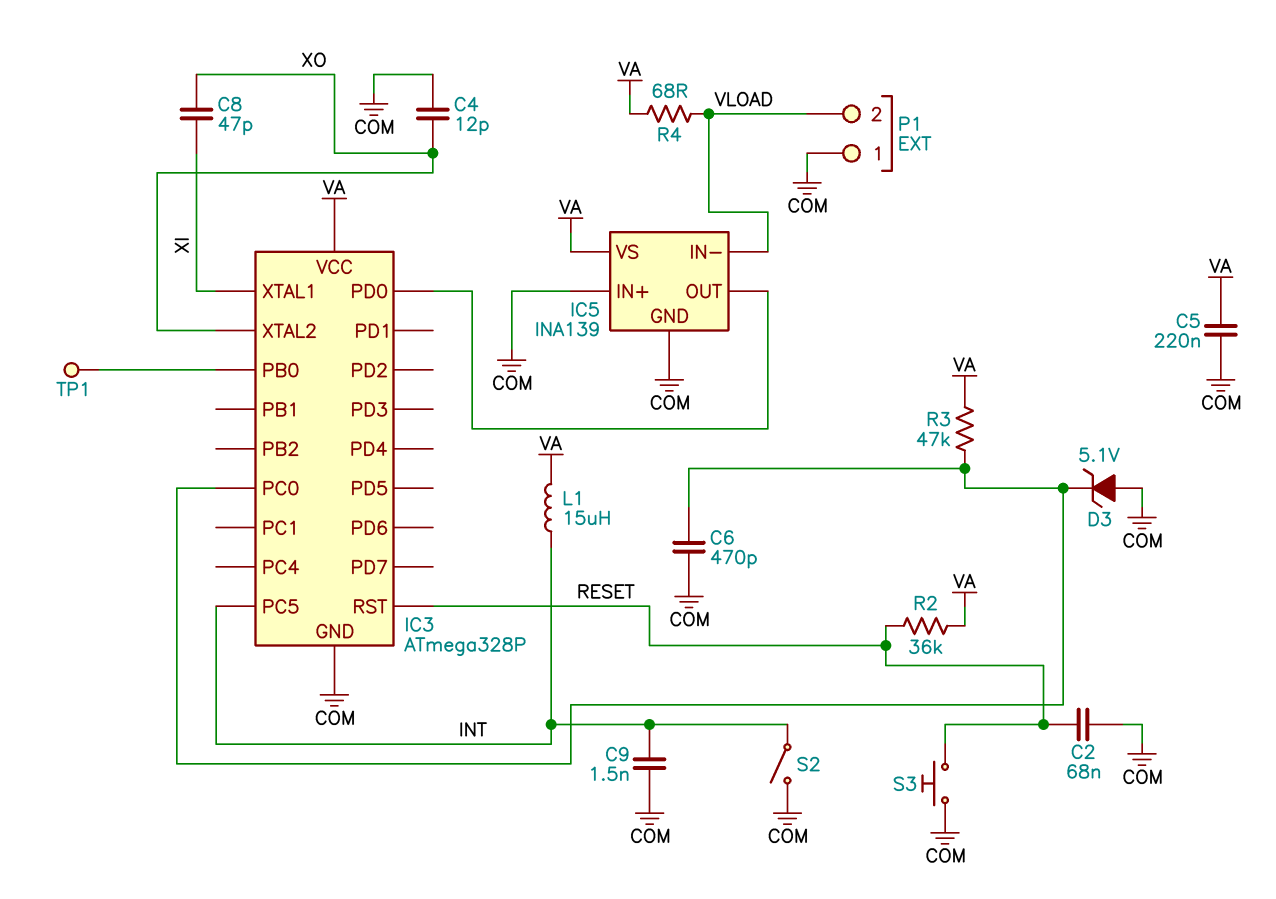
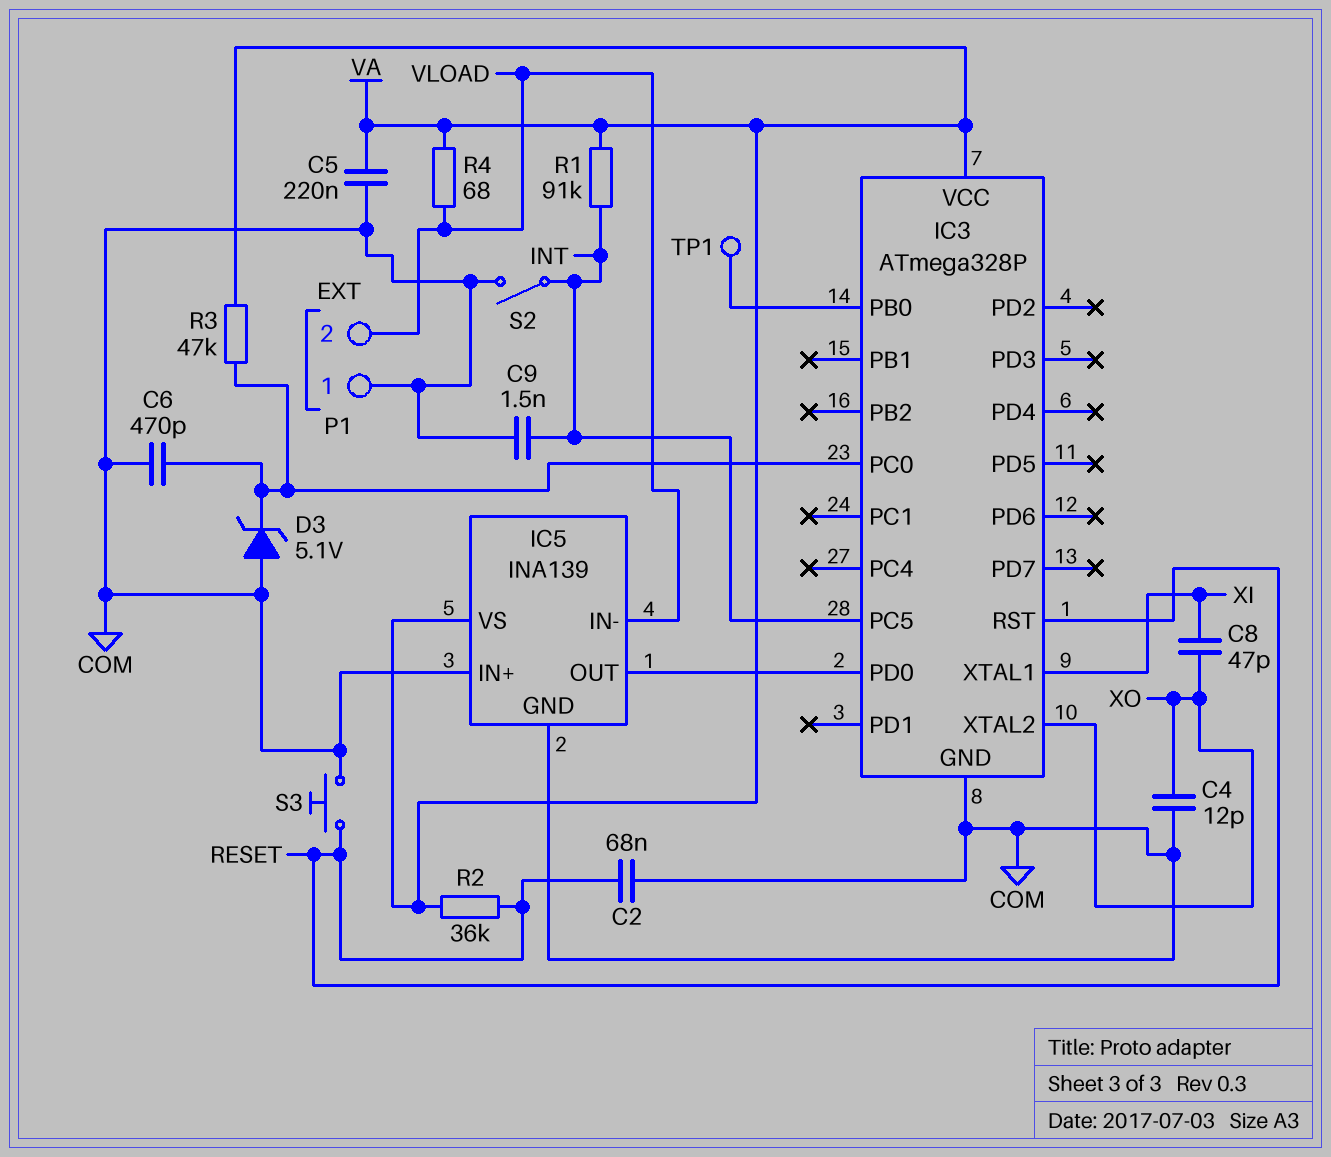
L1: 15uH (INT, VA) -> none
R1: none -> 91k (INT, VA)

